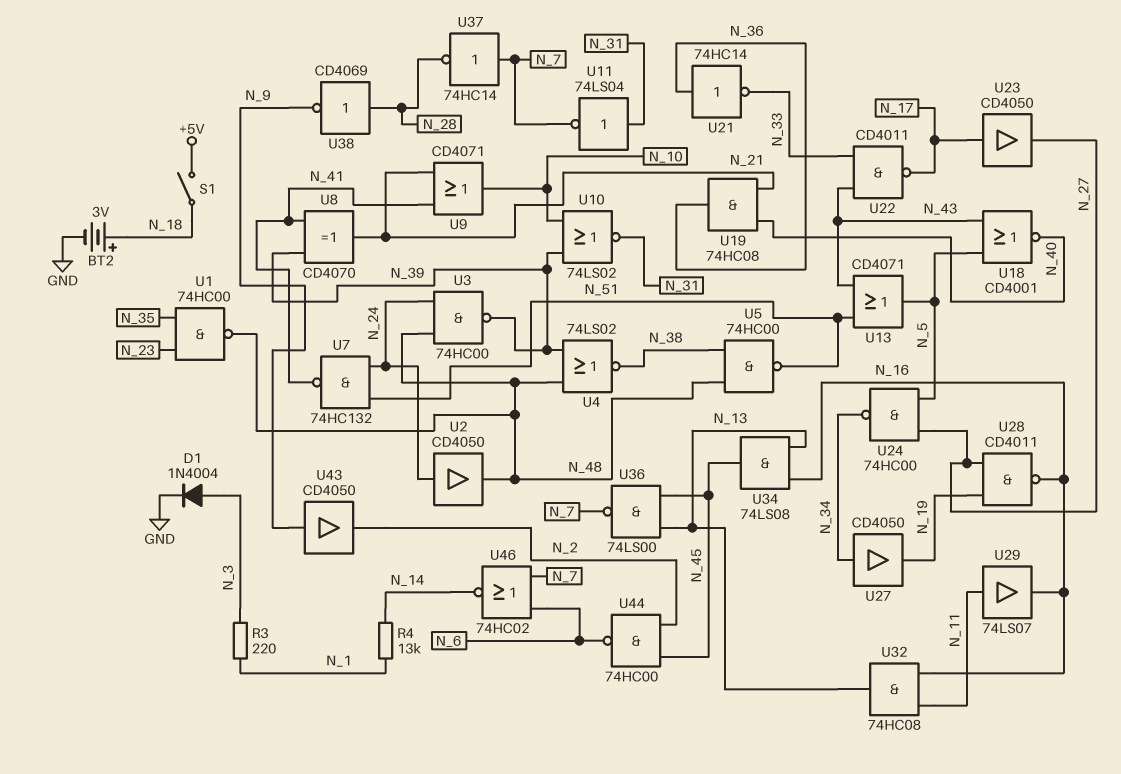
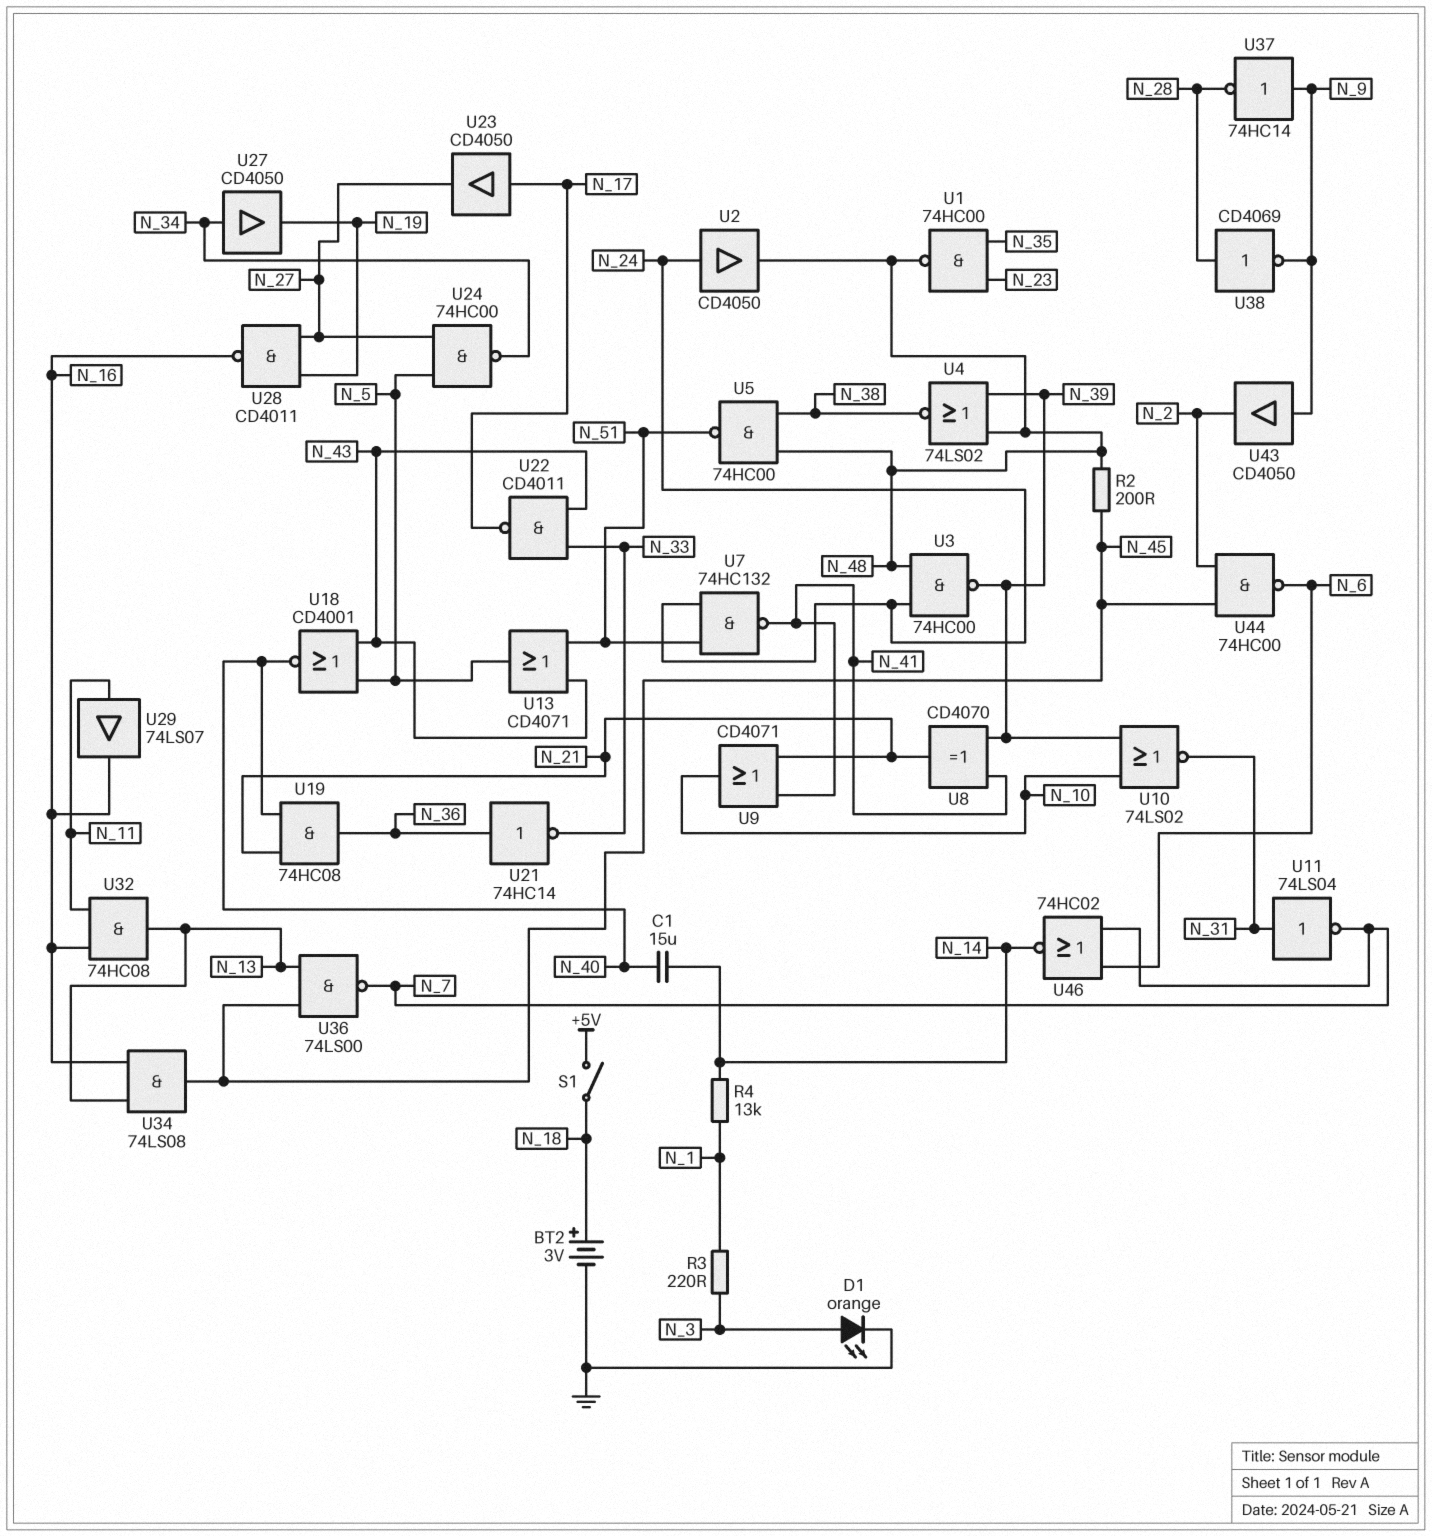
C1: none -> 15uF (N_14, N_40)
D1: diode 1N4004 (A N_3, K GND) -> LED orange (A N_3, K GND)
R2: none -> 200 (N_45, N_48)
U37: NOT 74HC14 (in N_7, out N_28) -> NOT 74HC14 (in N_9, out N_28)

